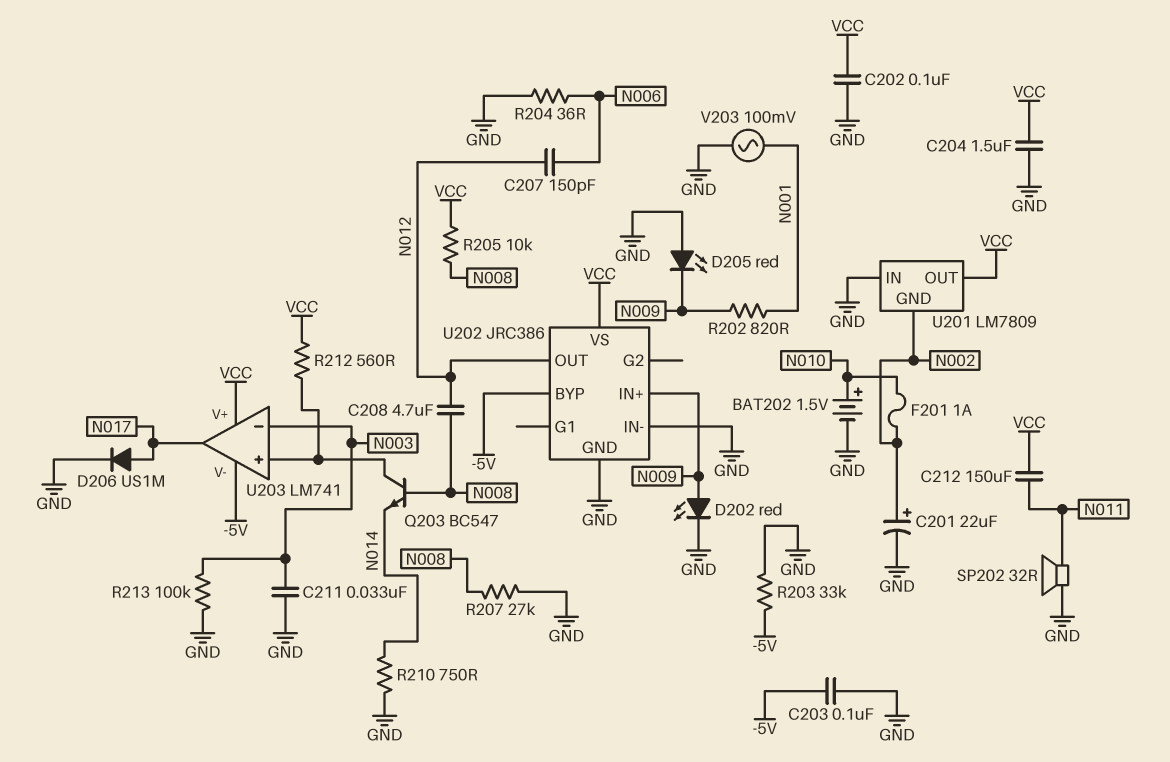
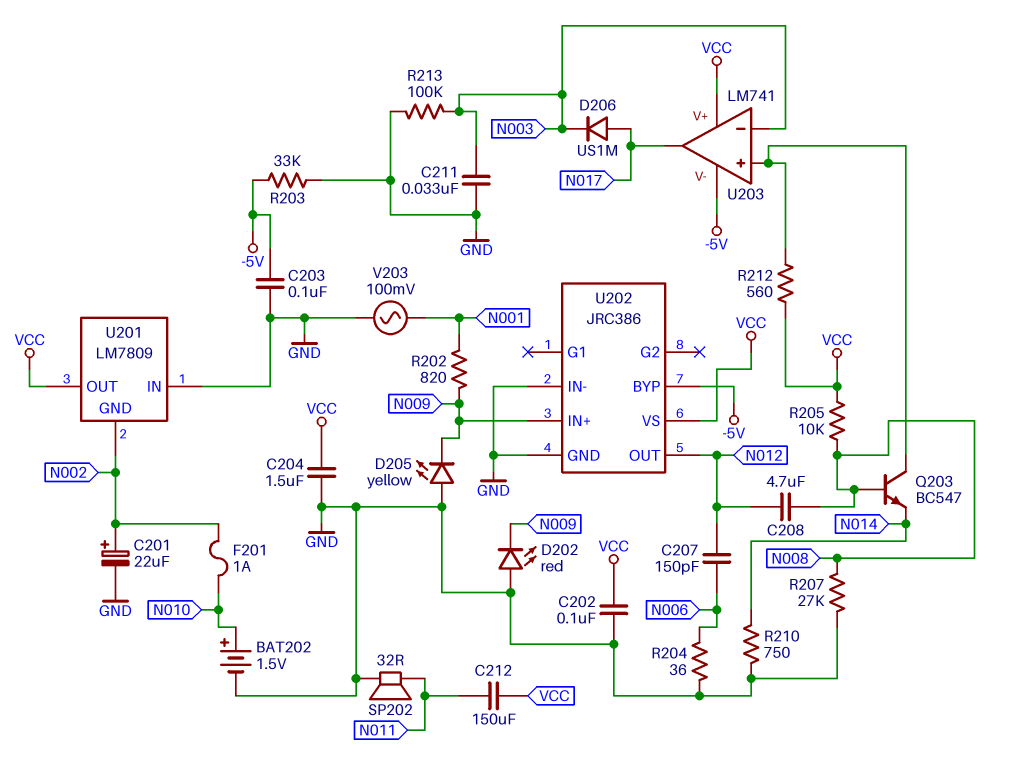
D202: LED red (A N009, K GND) -> LED red (A GND, K N009)
D205: LED red (A GND, K N009) -> LED yellow (A GND, K N009)
D206: diode US1M (A N017, K GND) -> diode US1M (A N017, K N003)

